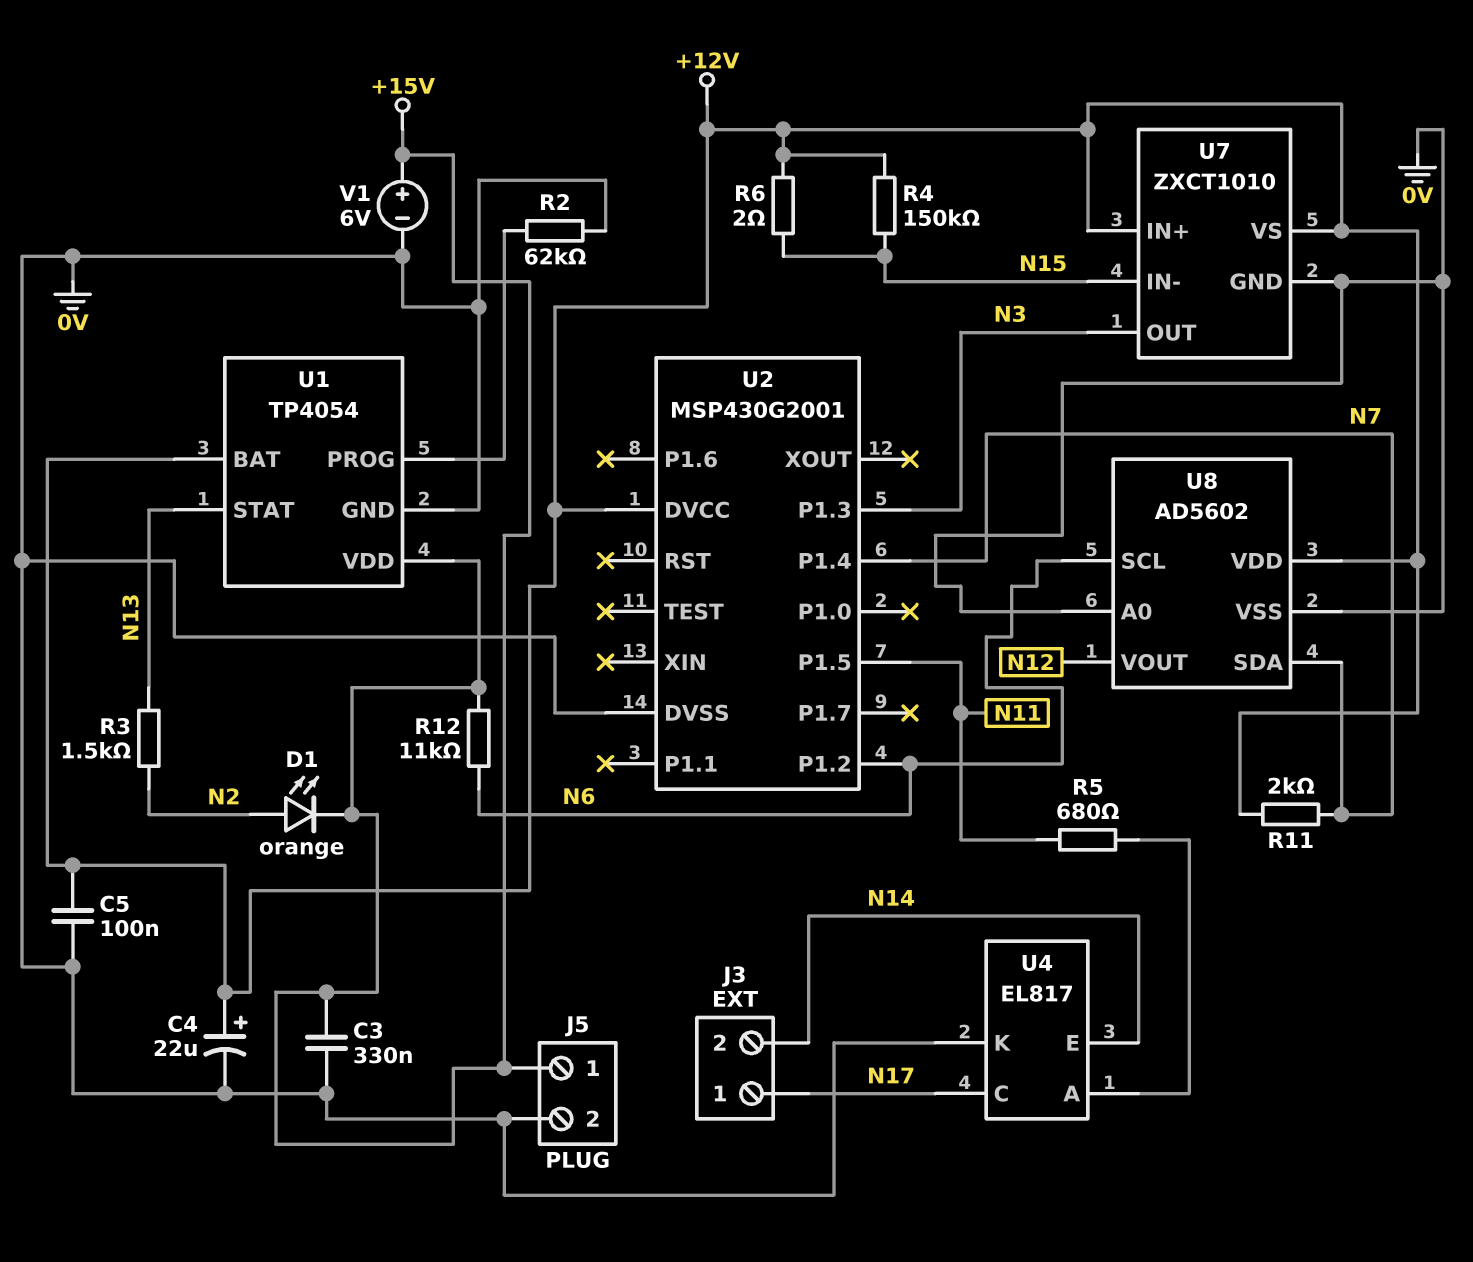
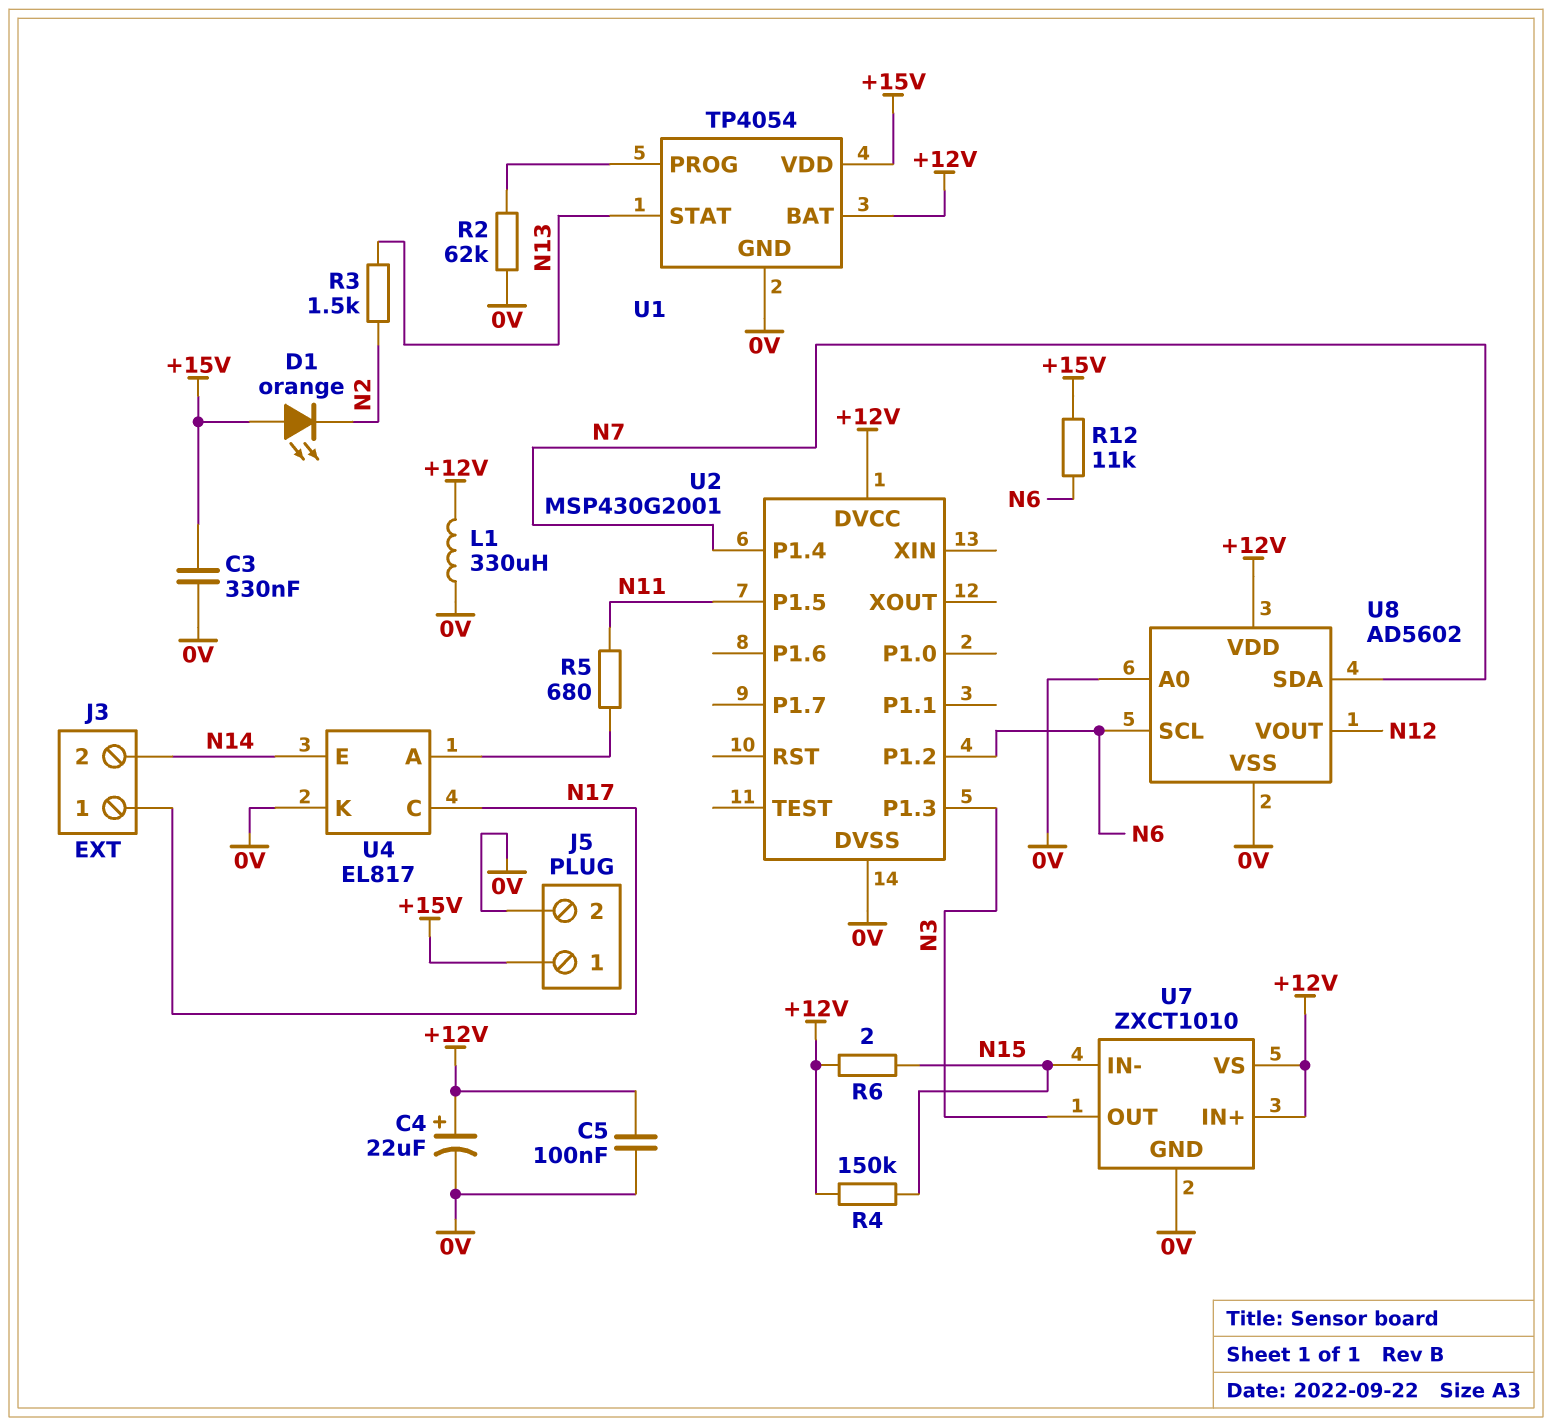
D1: LED orange (A N2, K +15V) -> LED orange (A +15V, K N2)
L1: none -> 330uH (+12V, 0V)
R11: 2k (+12V, N7) -> none
V1: 6V (plus +15V, minus 0V) -> none

